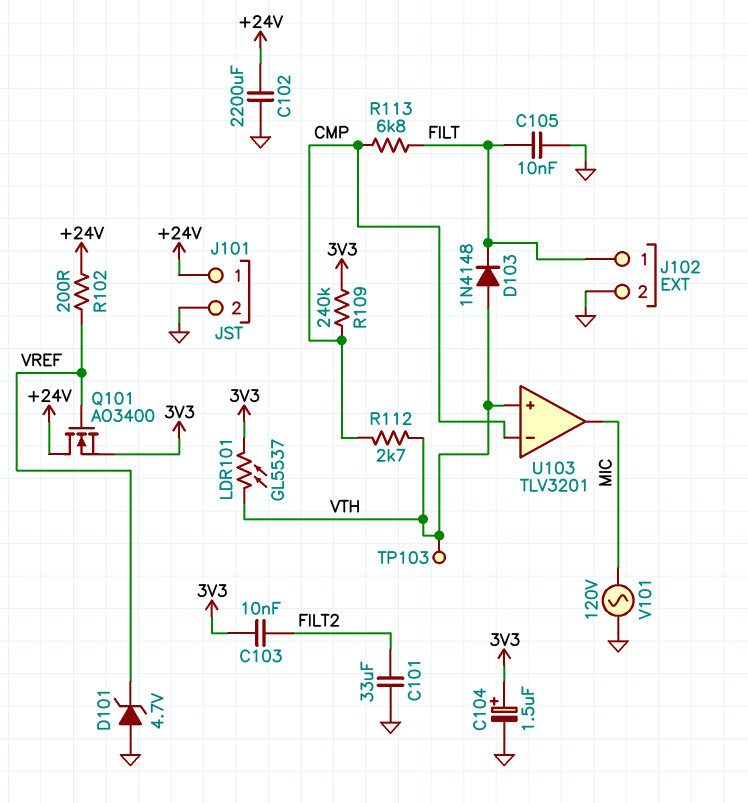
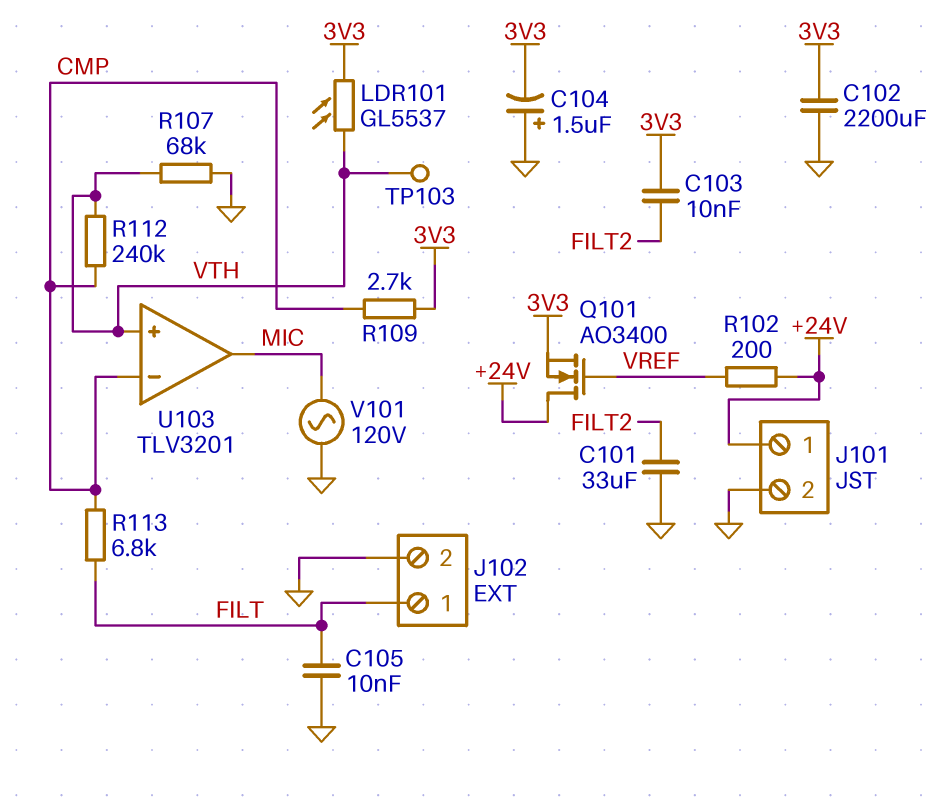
C102: 2200uF (+24V, GND) -> 2200uF (3V3, GND)
C104: 1.5uF (plus 3V3, minus GND) -> 1.5uF (plus GND, minus 3V3)
D101: zener 4.7V (A GND, K VREF) -> none
D103: diode 1N4148 (A VTH, K FILT) -> none
R107: none -> 68k (GND, VTH)
R109: 240k (3V3, CMP) -> 2.7k (3V3, CMP)
R112: 2.7k (CMP, VTH) -> 240k (CMP, VTH)

